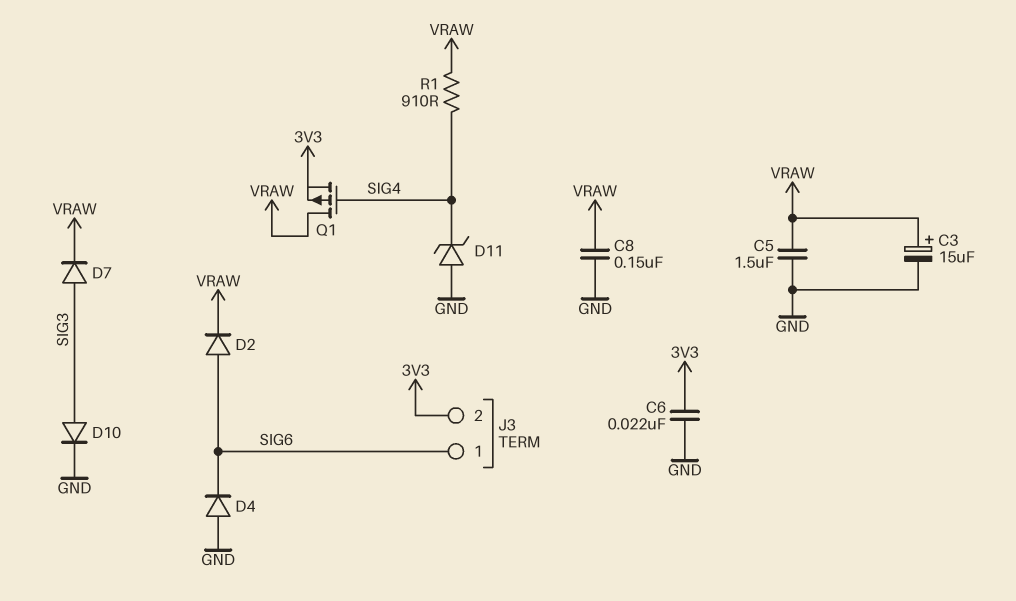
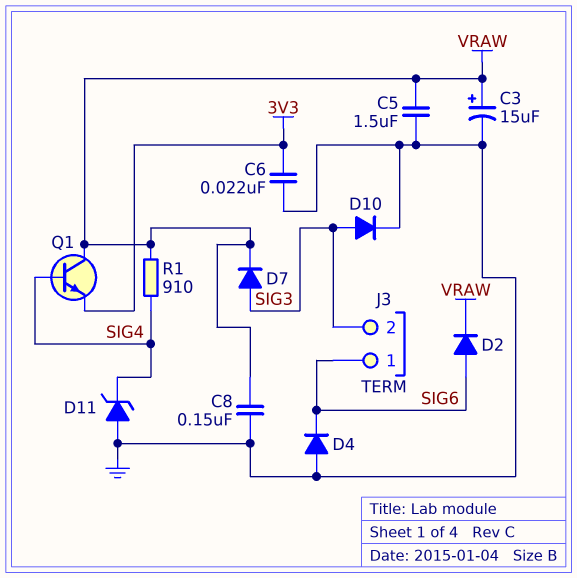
J3 pin 2: 3V3 -> SIG3
Q1: PMOS (G SIG4, D VRAW, S 3V3) -> NPN (B SIG4, C VRAW, E 3V3)

